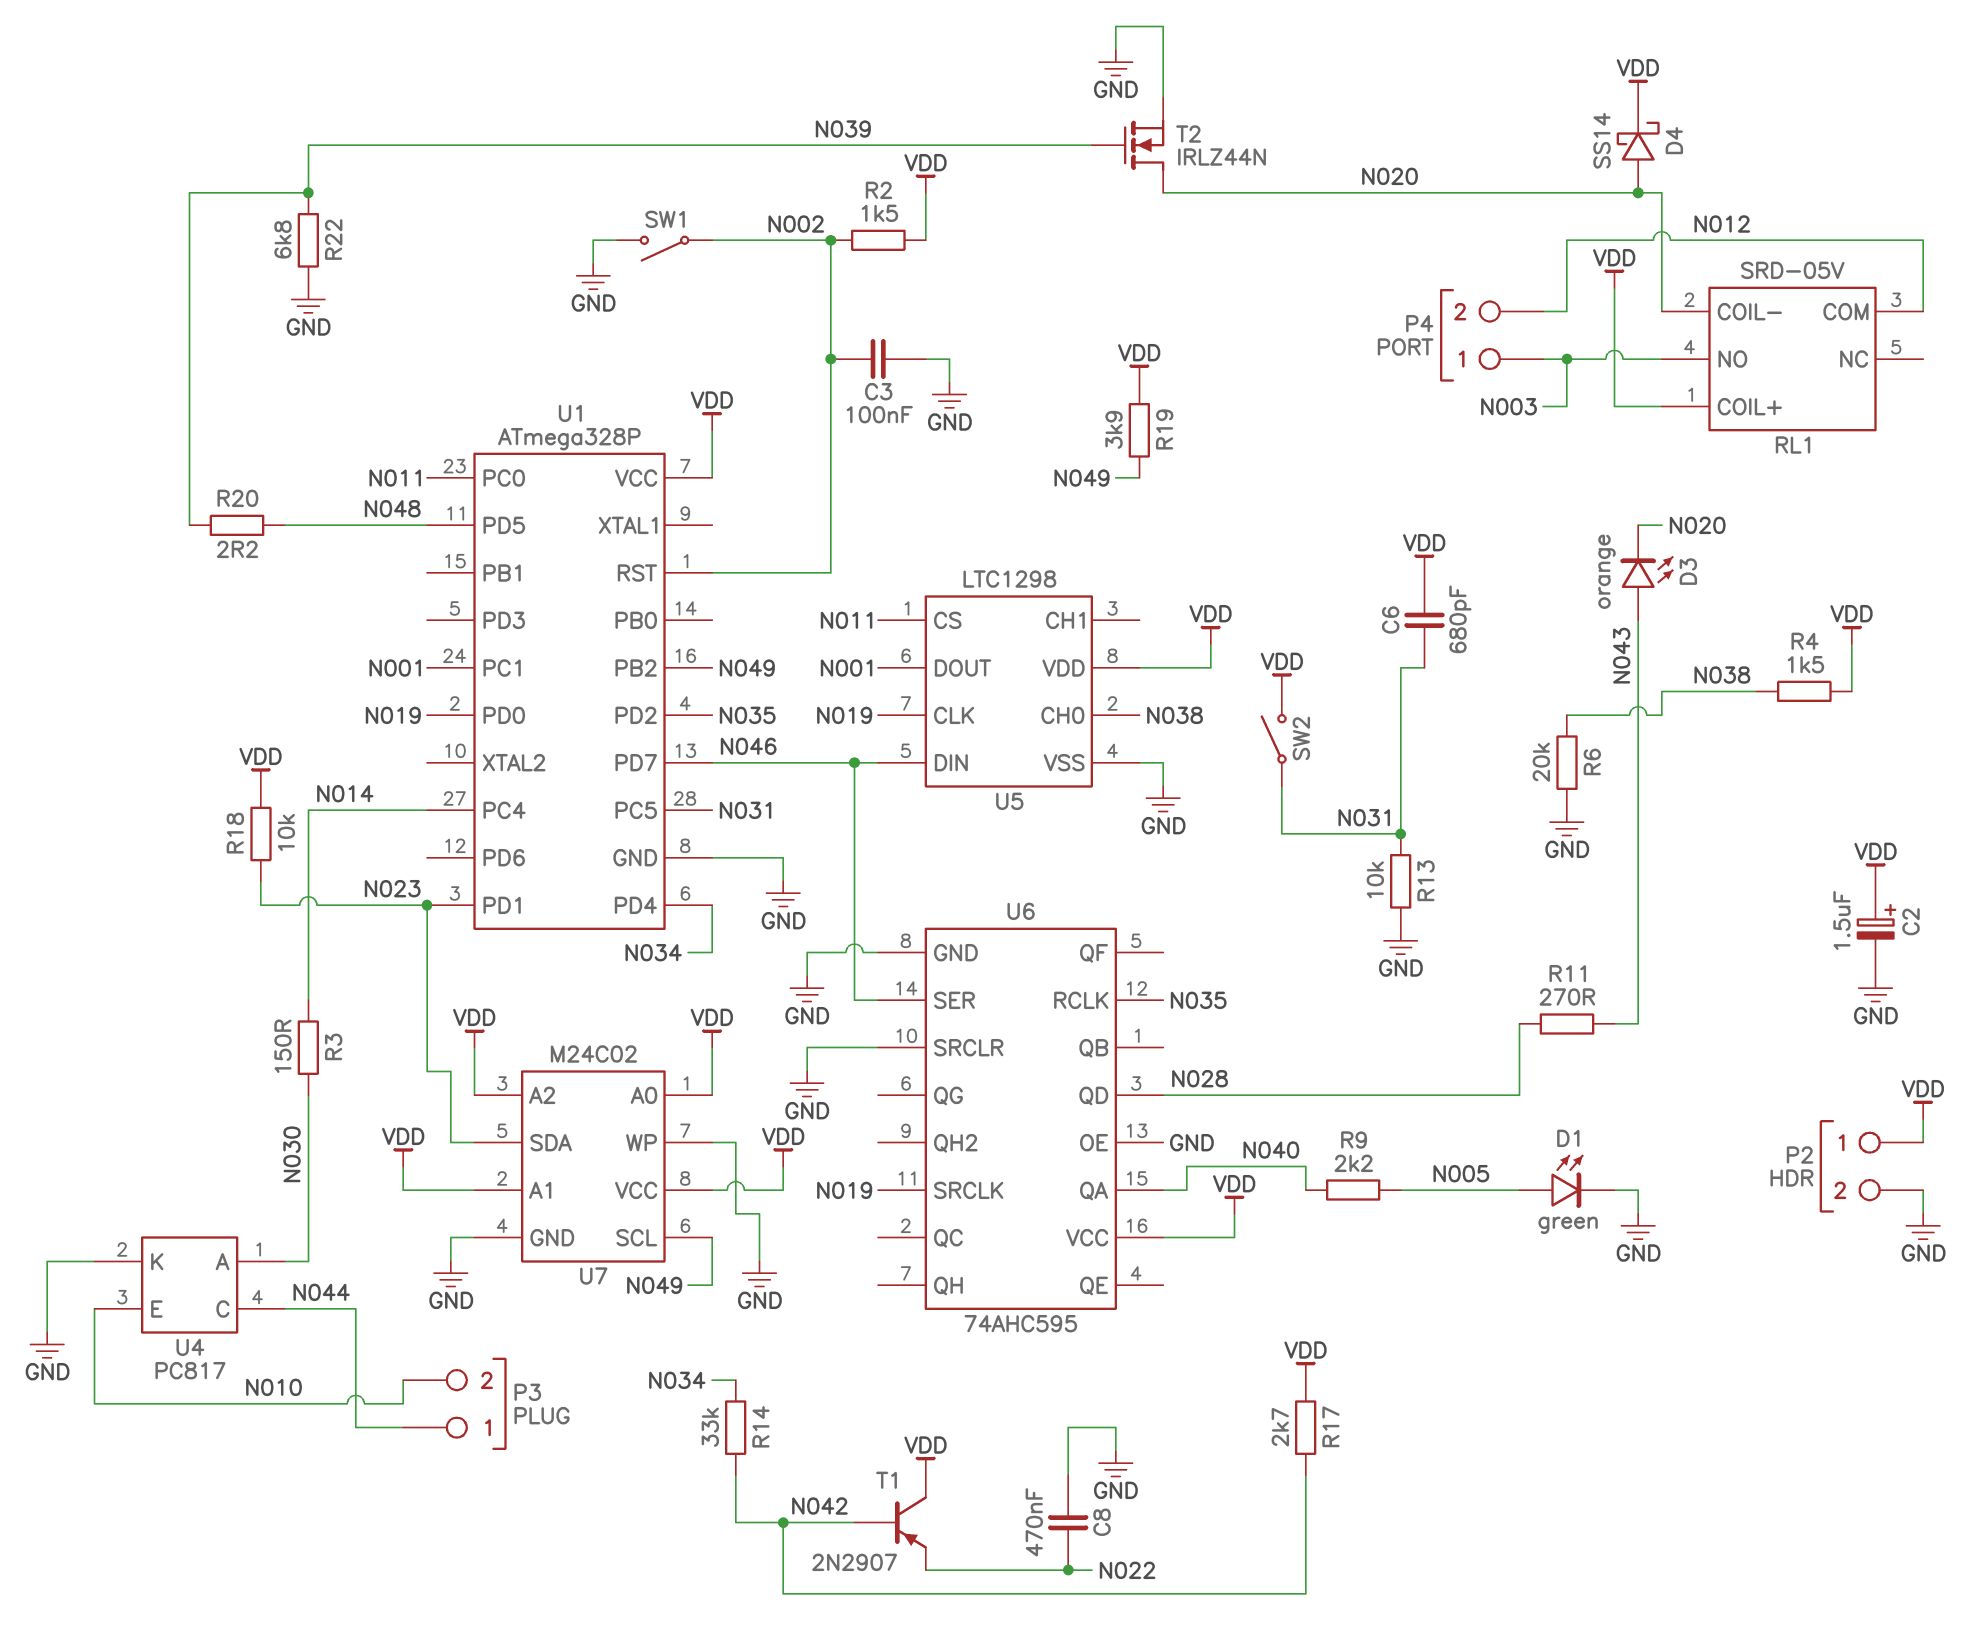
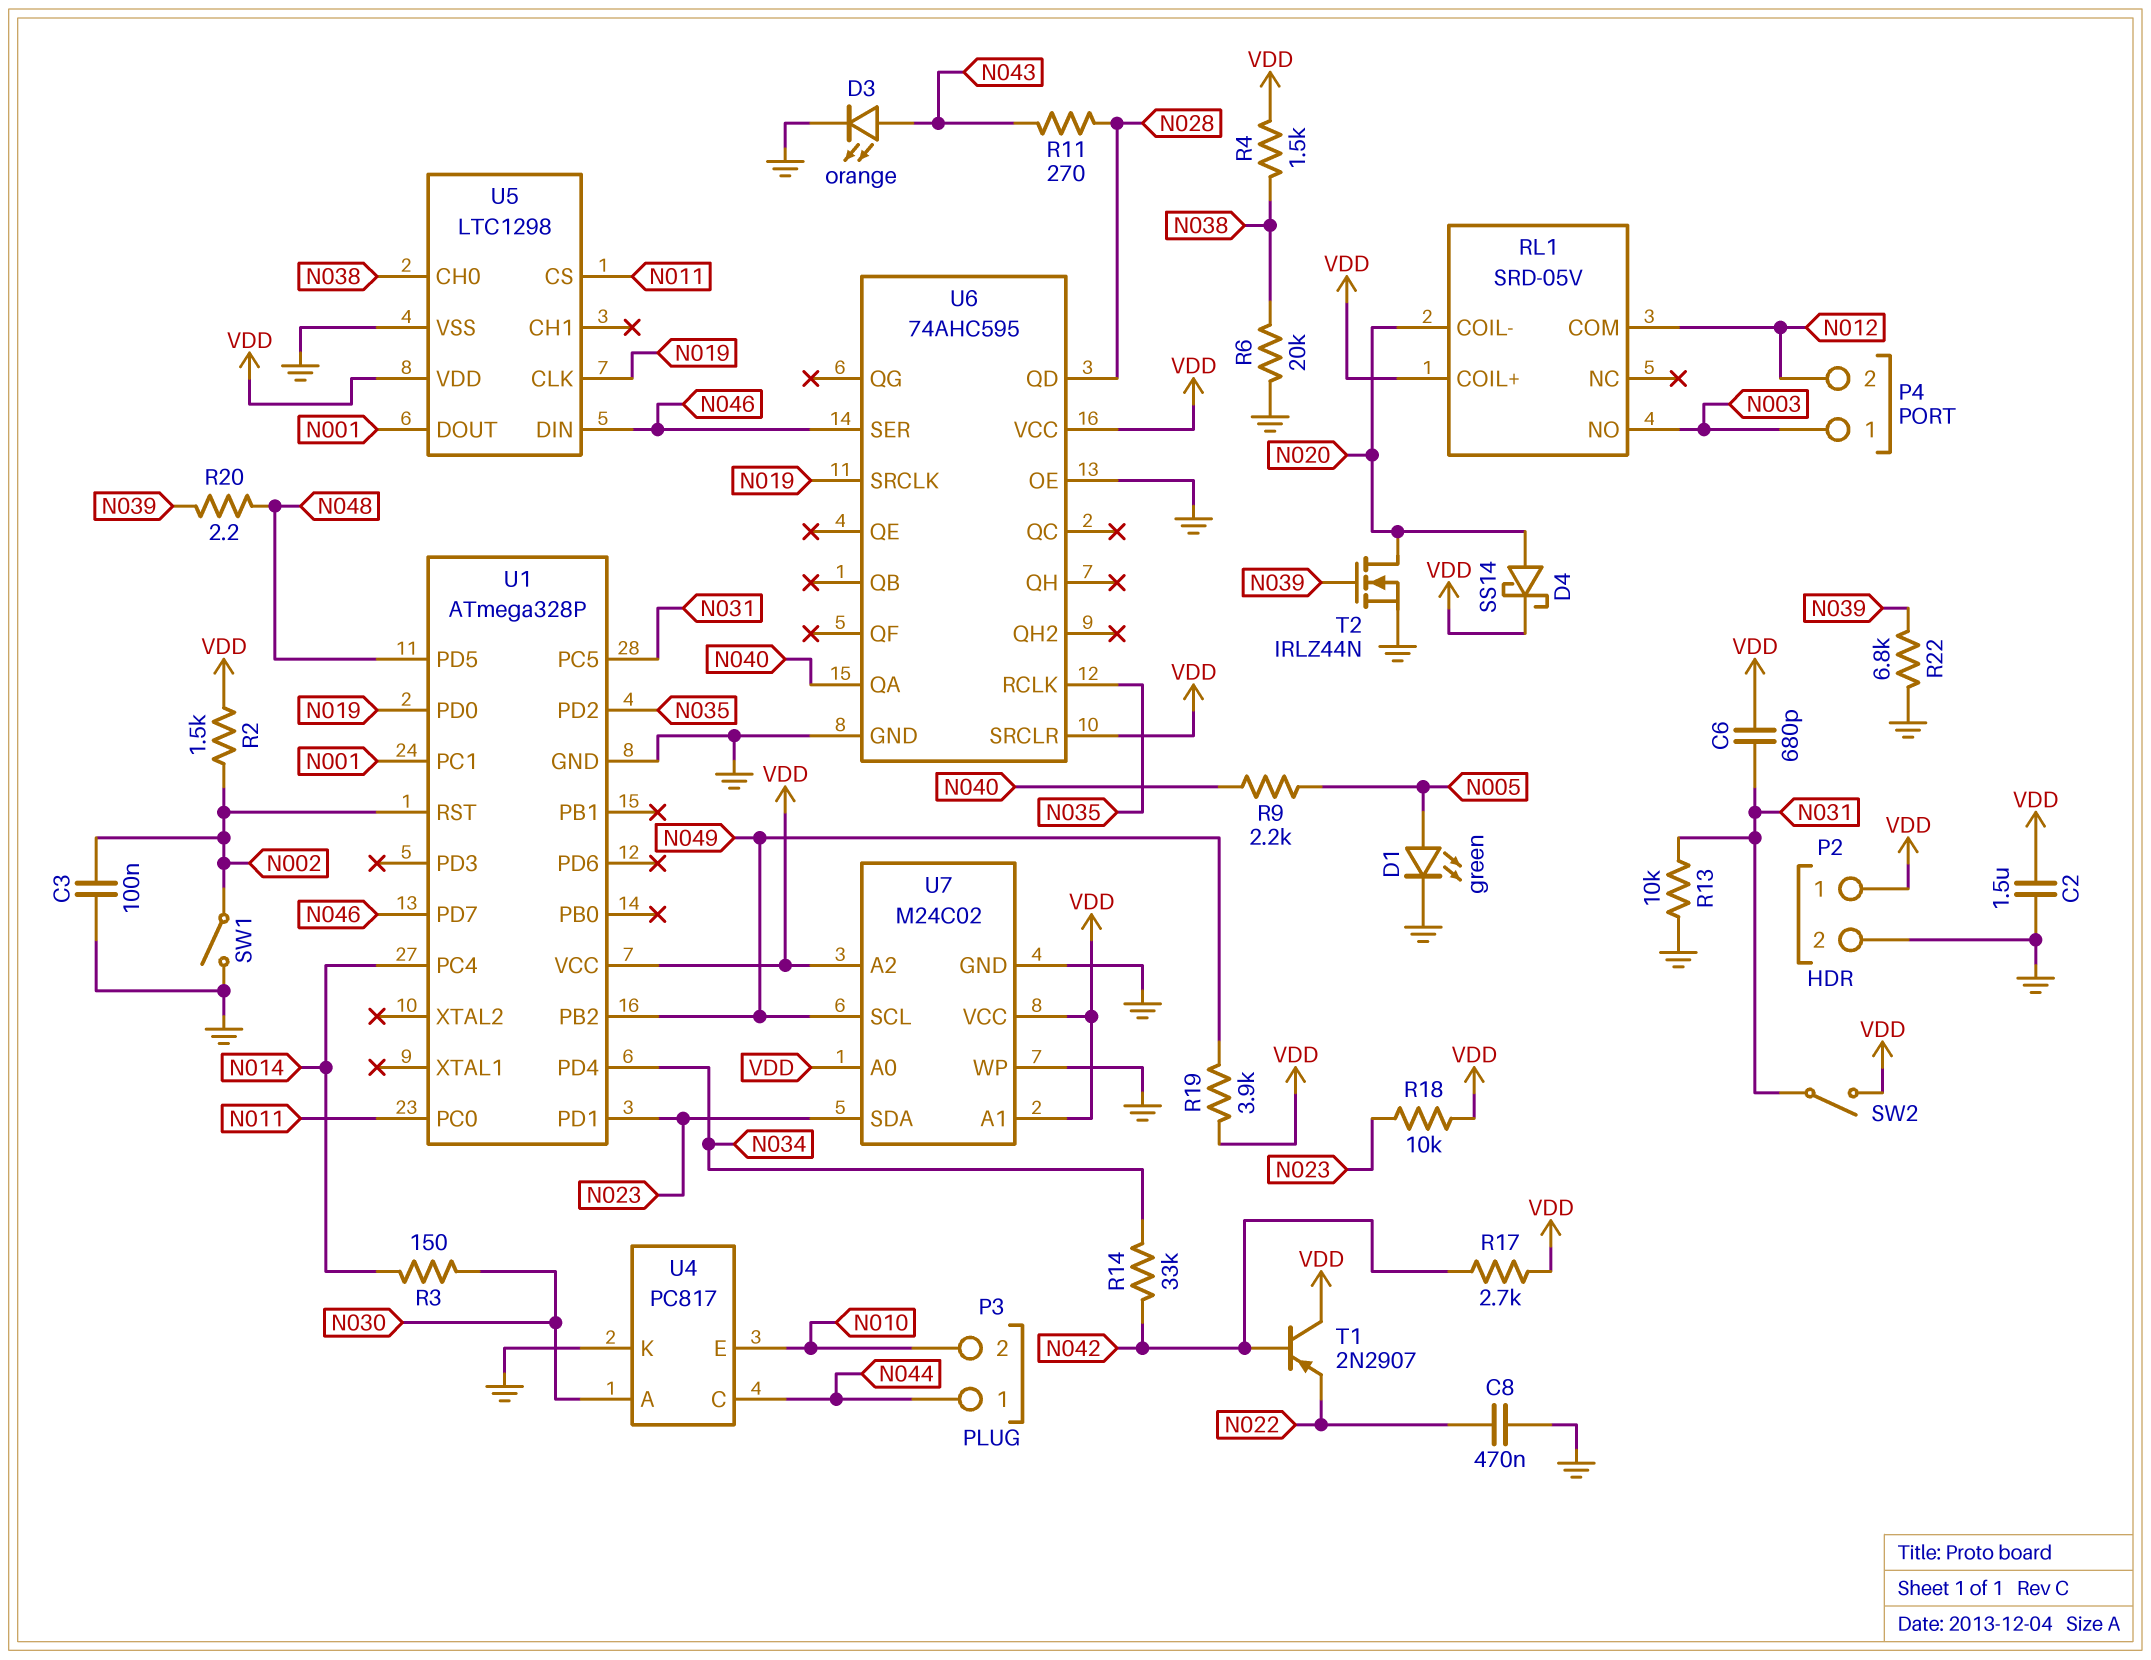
C2: 1.5uF (plus VDD, minus GND) -> 1.5uF (GND, VDD)
D3: LED orange (A N043, K N020) -> LED orange (A N043, K GND)
U6 pin SRCLR: GND -> VDD

